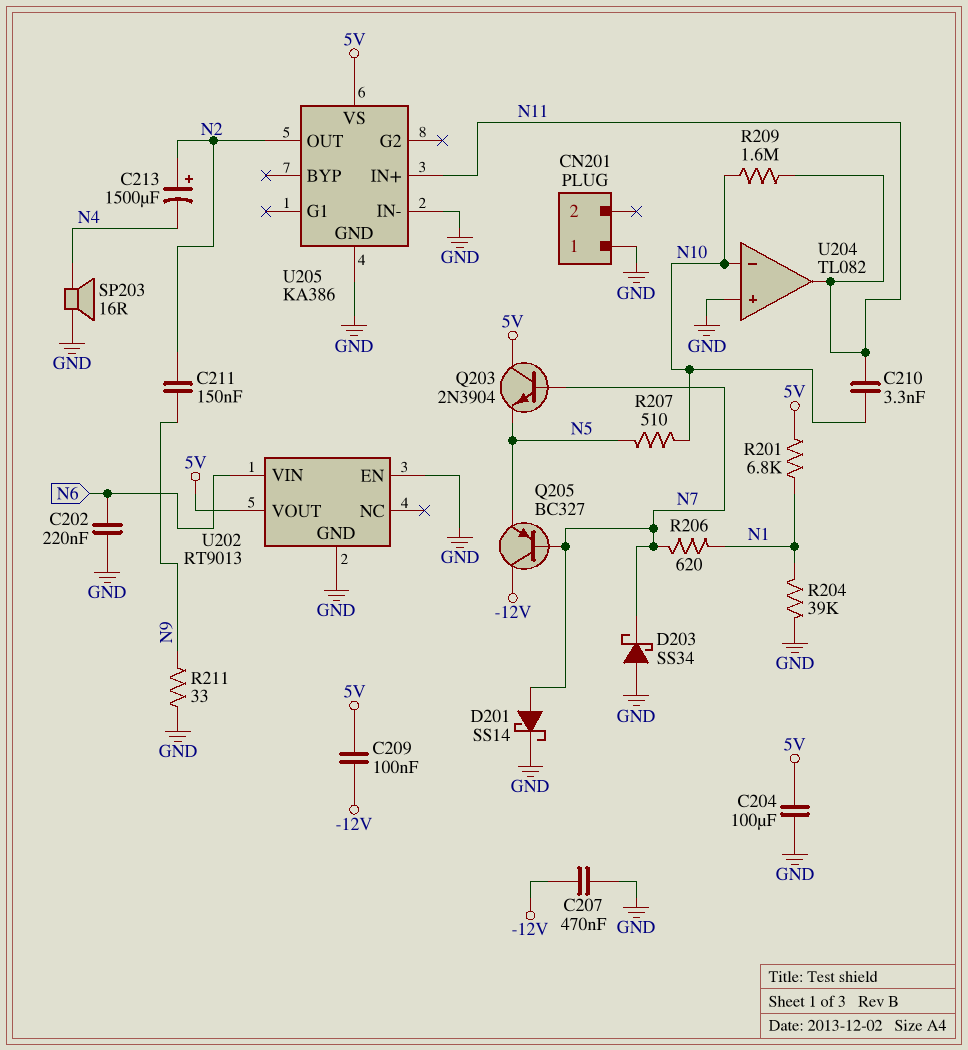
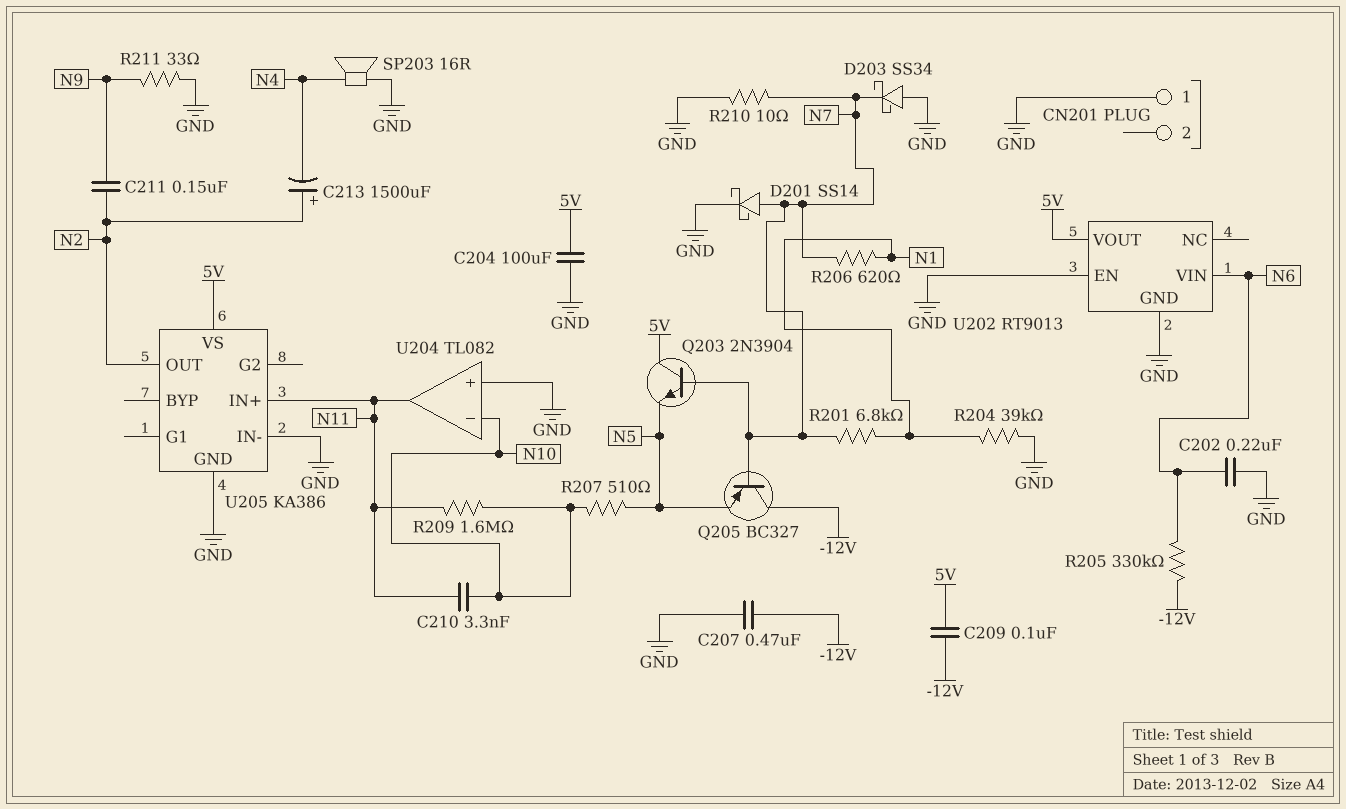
R201: 6.8k (5V, N1) -> 6.8k (N1, N7)
R205: none -> 330k (-12V, N6)
R210: none -> 10 (GND, N7)

